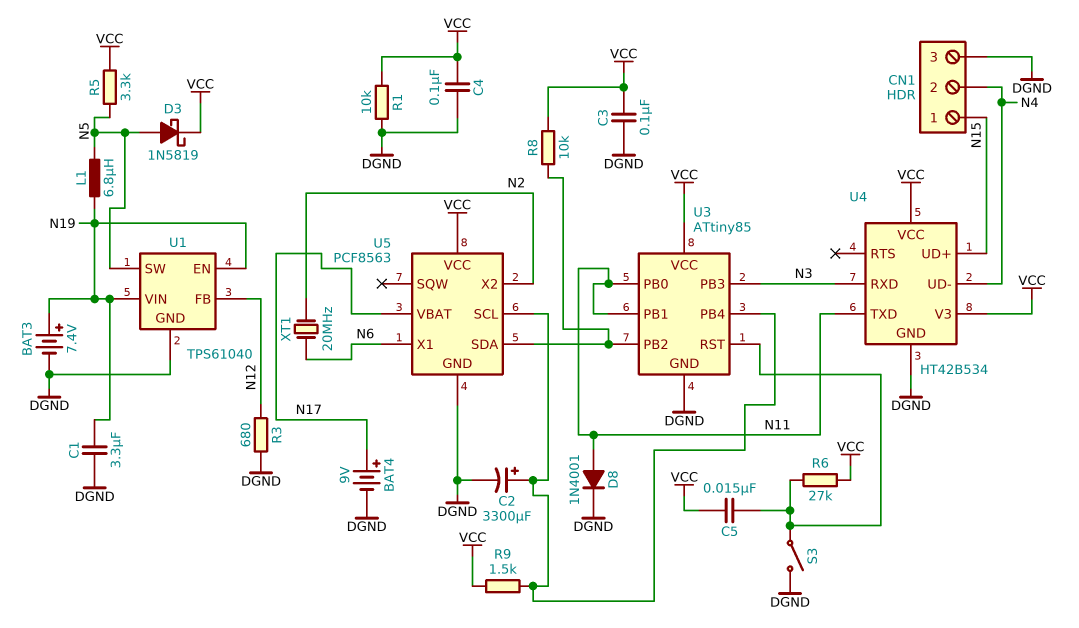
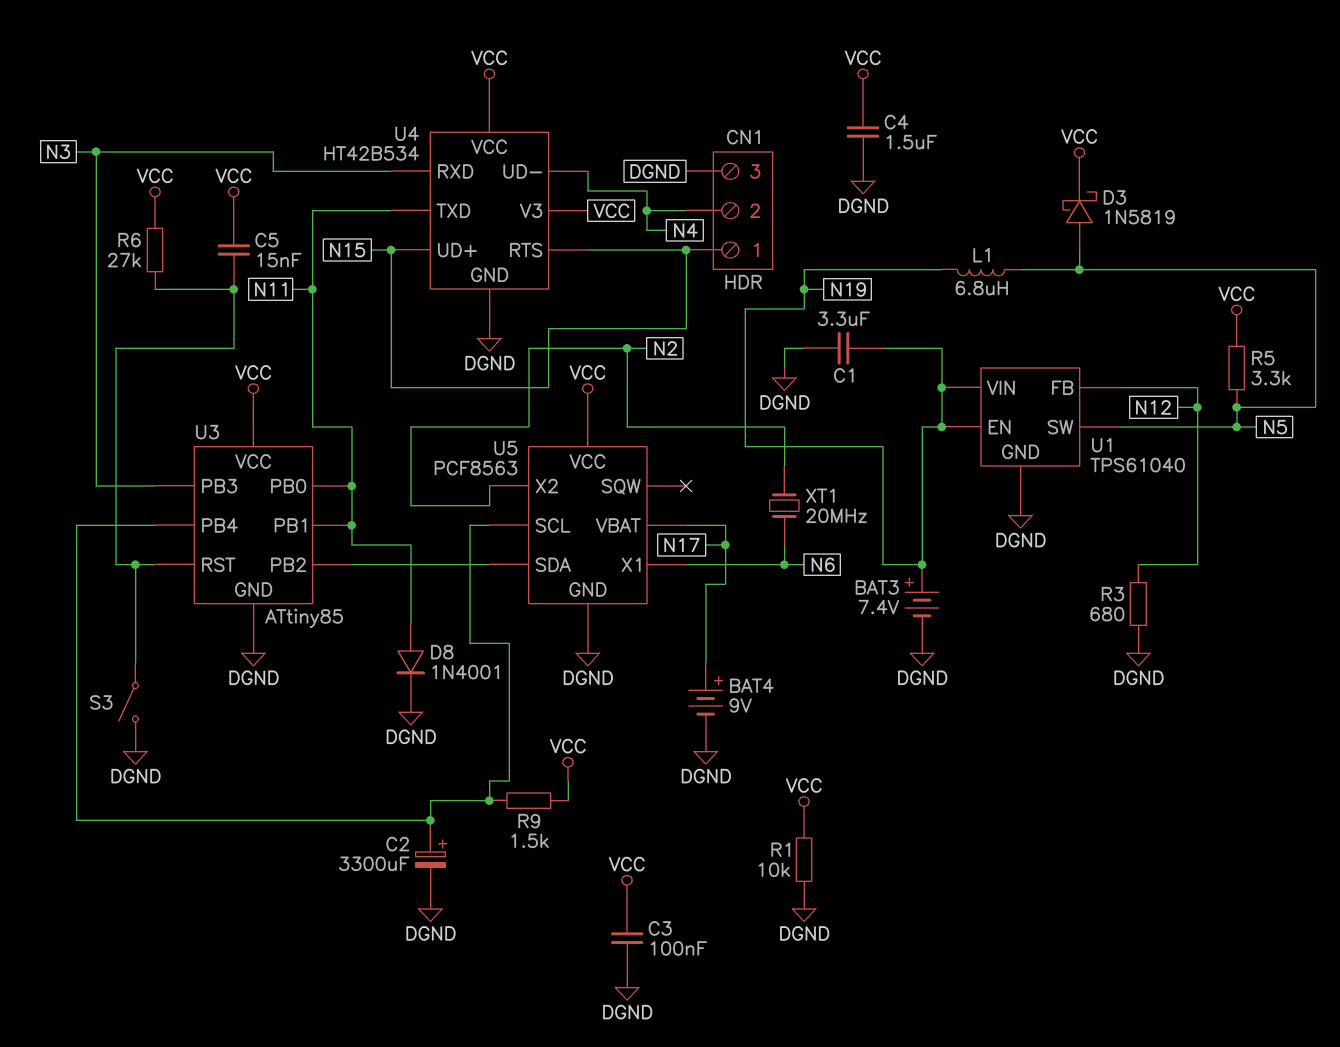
C4: 100nF (DGND, VCC) -> 1.5uF (DGND, VCC)
R8: 10k (U3/PB2, VCC) -> none
U4 pin RTS: none -> N15

